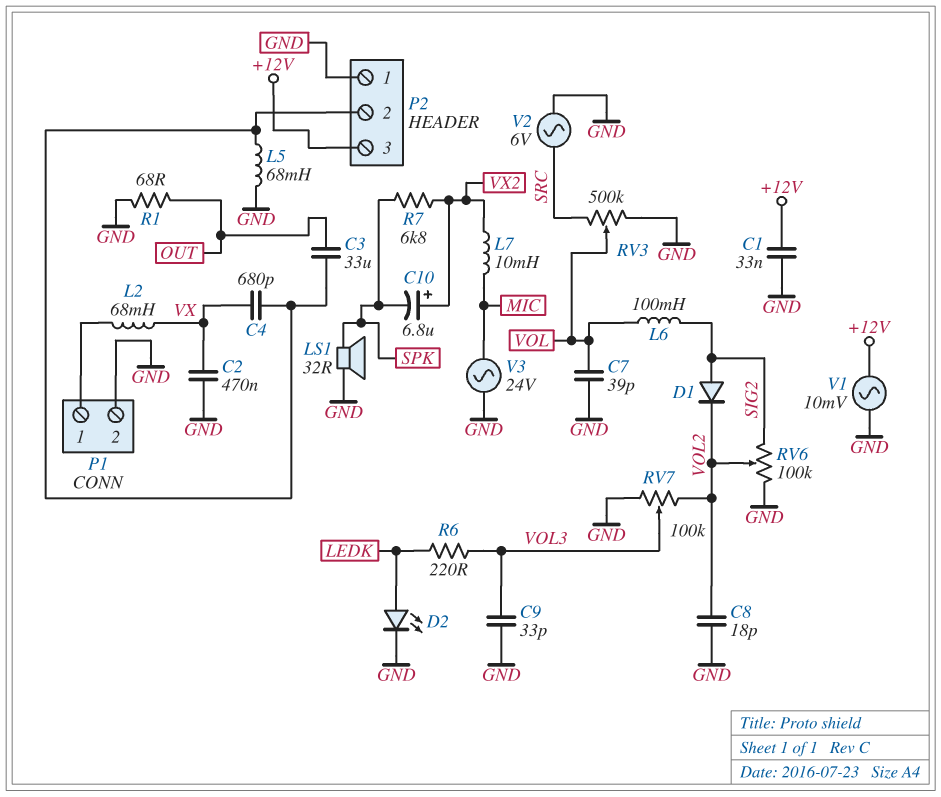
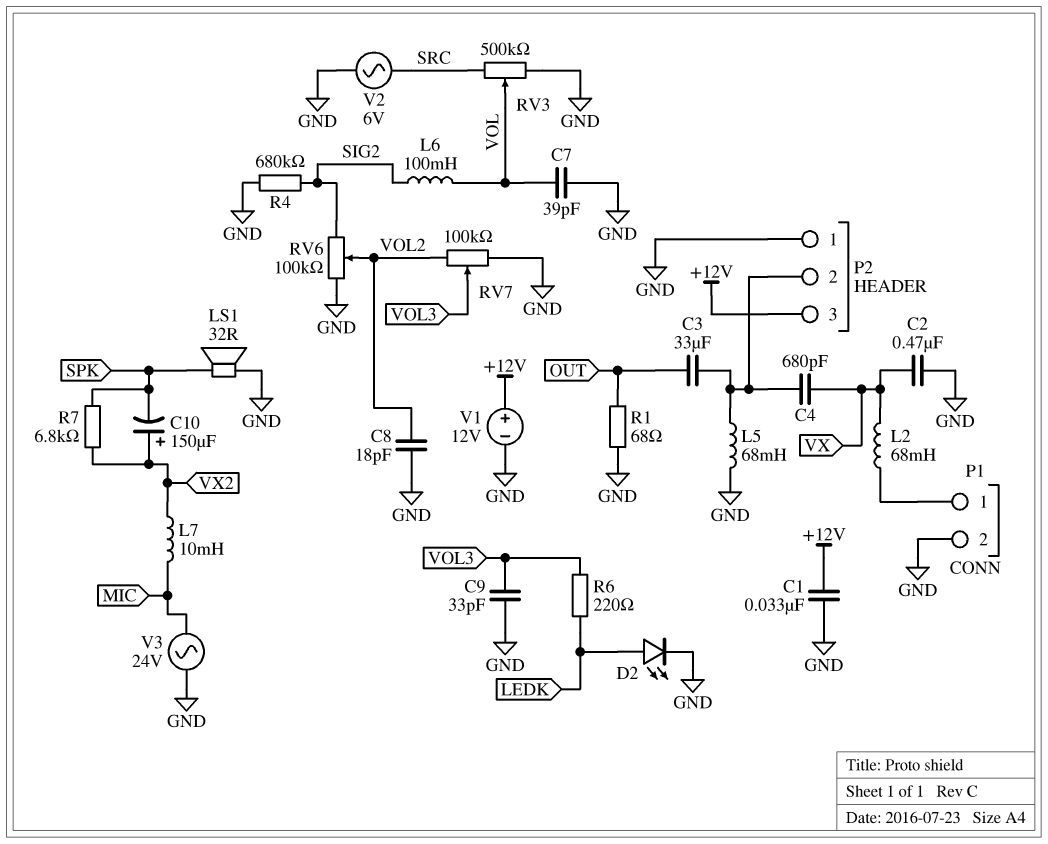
C10: 6.8uF (plus VX2, minus SPK) -> 150uF (plus VX2, minus SPK)
D1: diode (A SIG2, K VOL2) -> none
R4: none -> 680k (GND, SIG2)
V1: AC 10mV (+12V, GND) -> 12V (plus +12V, minus GND)

